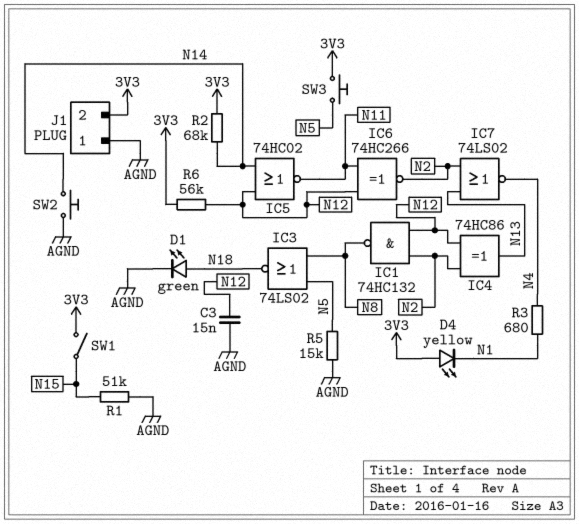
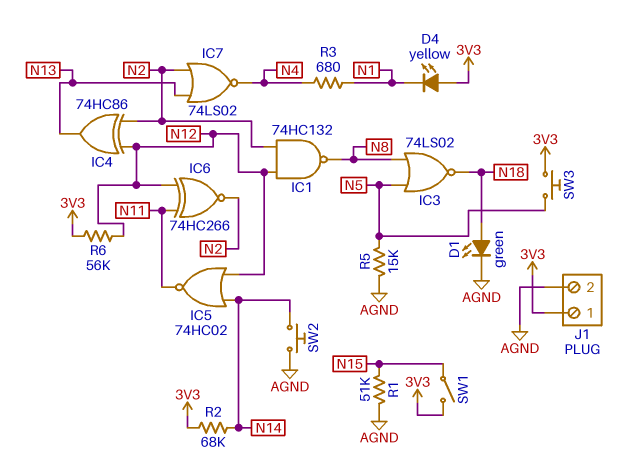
C3: 15nF (AGND, N12) -> none
J1 pin 1: AGND -> 3V3
J1 pin 2: 3V3 -> AGND

